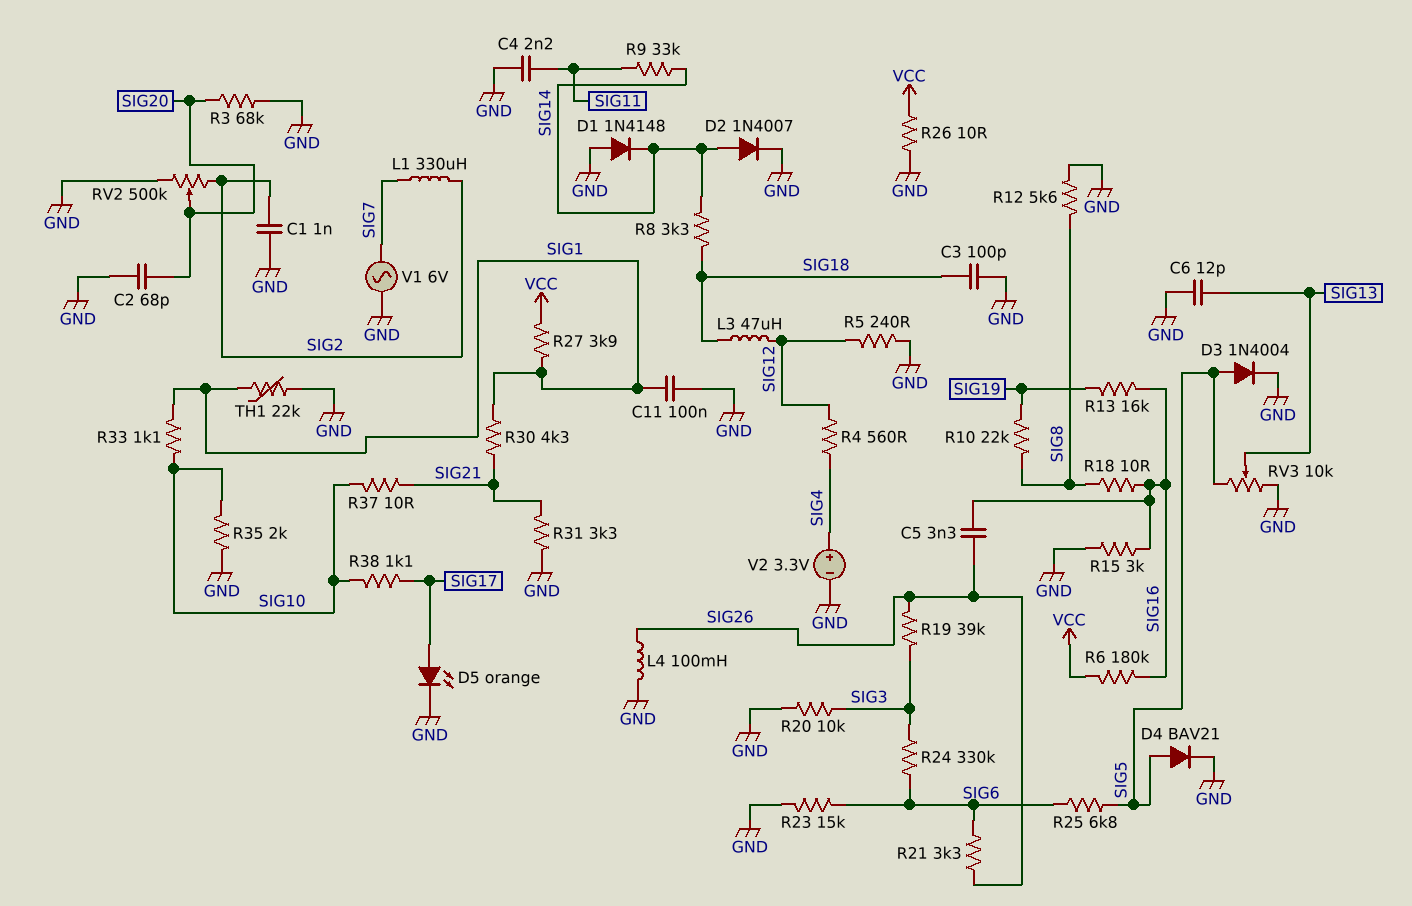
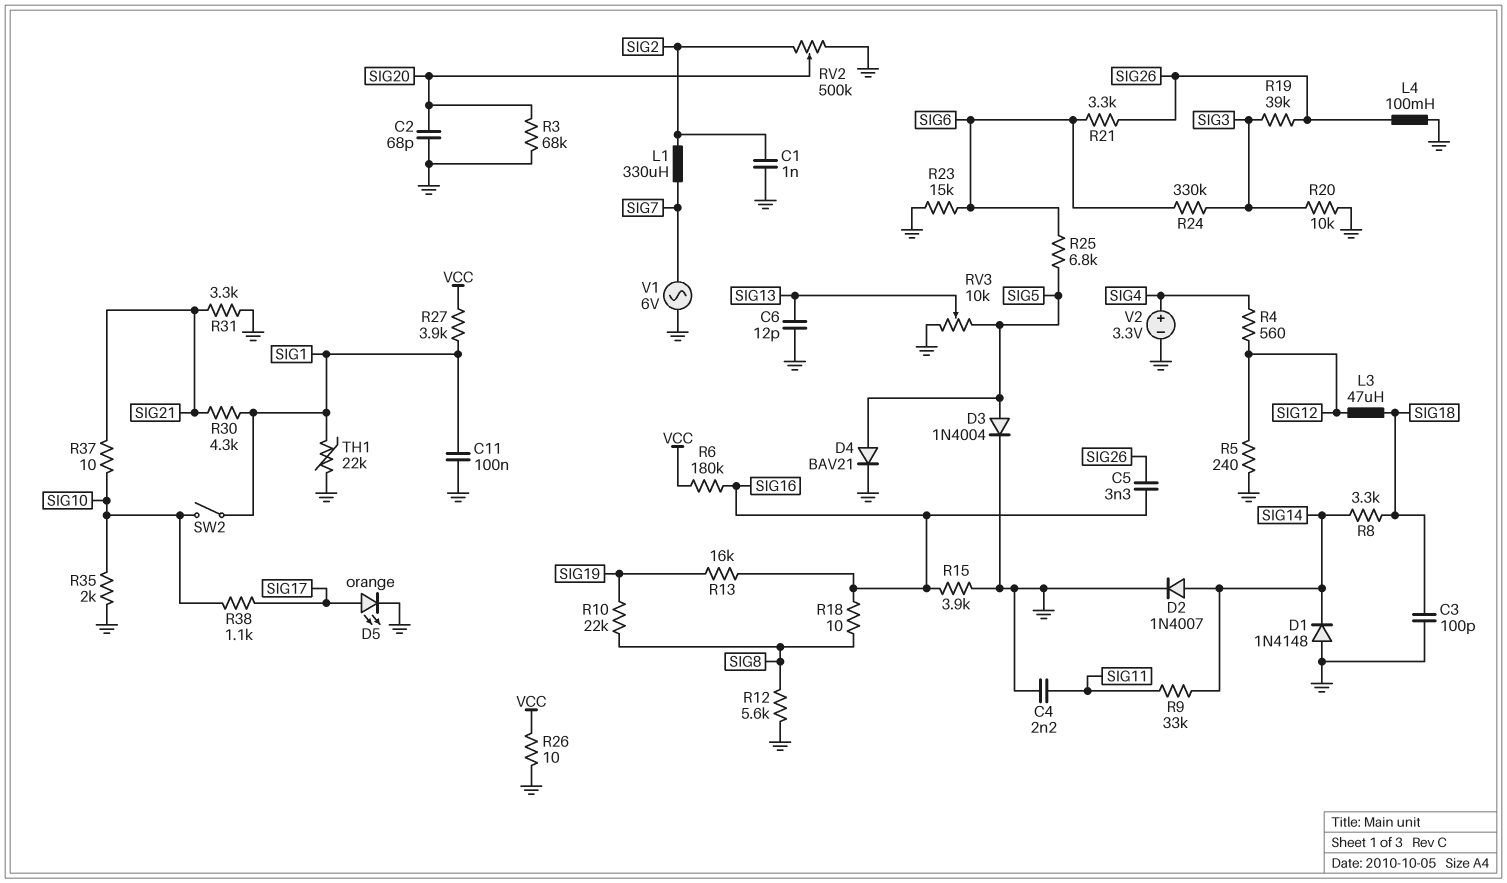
R15: 3k (GND, SIG16) -> 3.9k (GND, SIG16)
R33: 1.1k (SIG1, SIG10) -> none
SW2: none -> switch (SIG1, SIG10)

